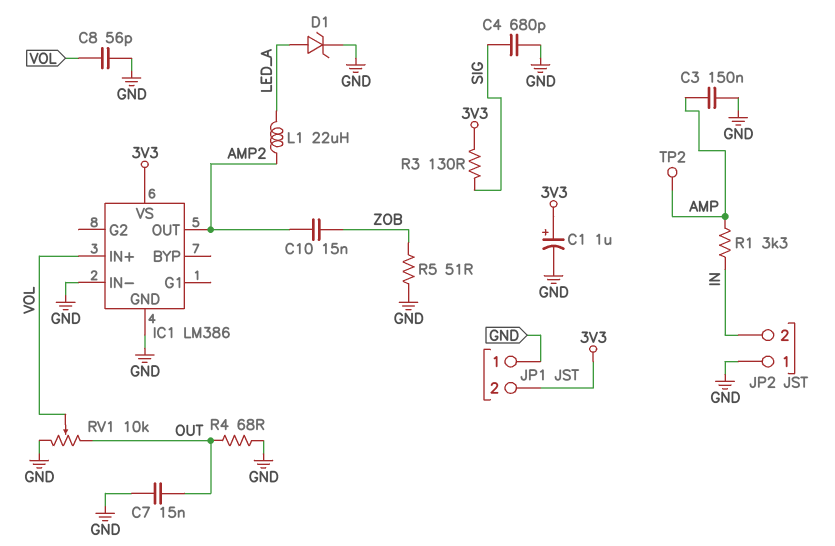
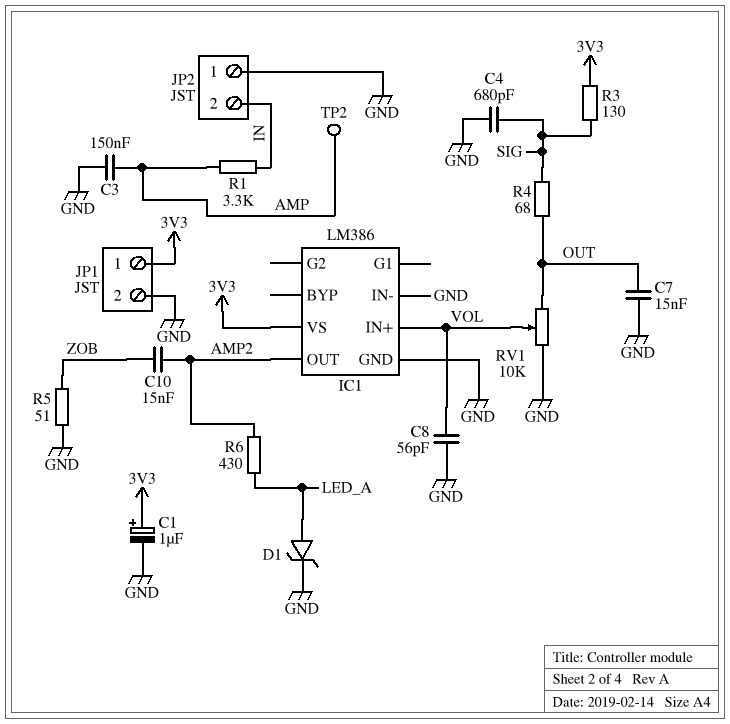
JP1 pin 1: GND -> 3V3
JP1 pin 2: 3V3 -> GND
L1: 22uH (AMP2, LED_A) -> none
R4: 68 (GND, OUT) -> 68 (OUT, SIG)
R6: none -> 430 (AMP2, LED_A)

